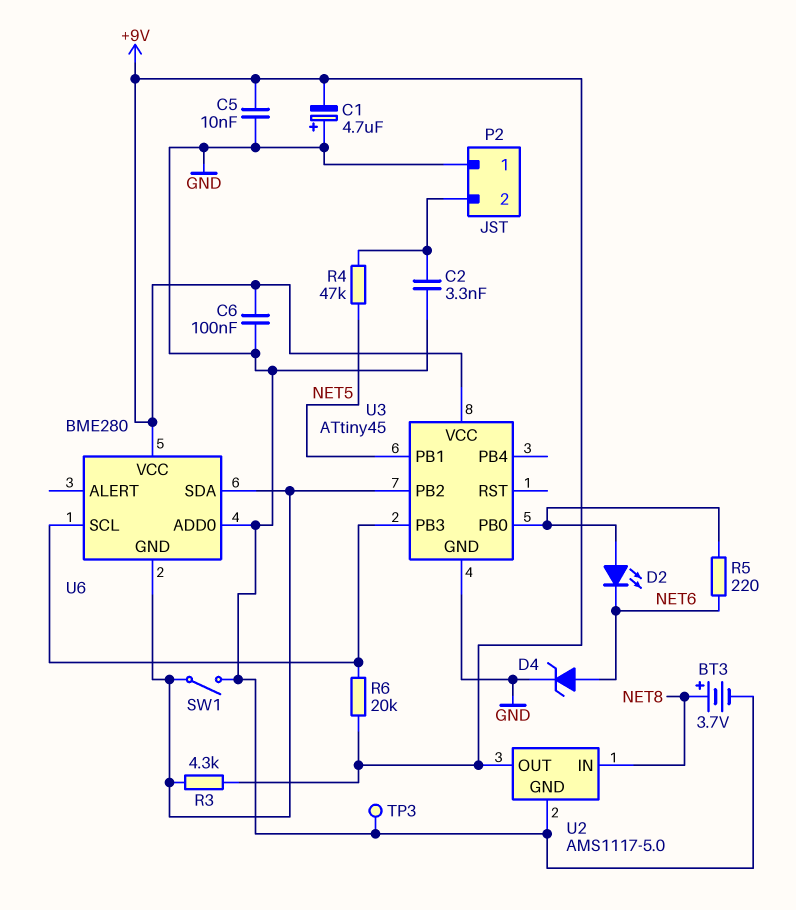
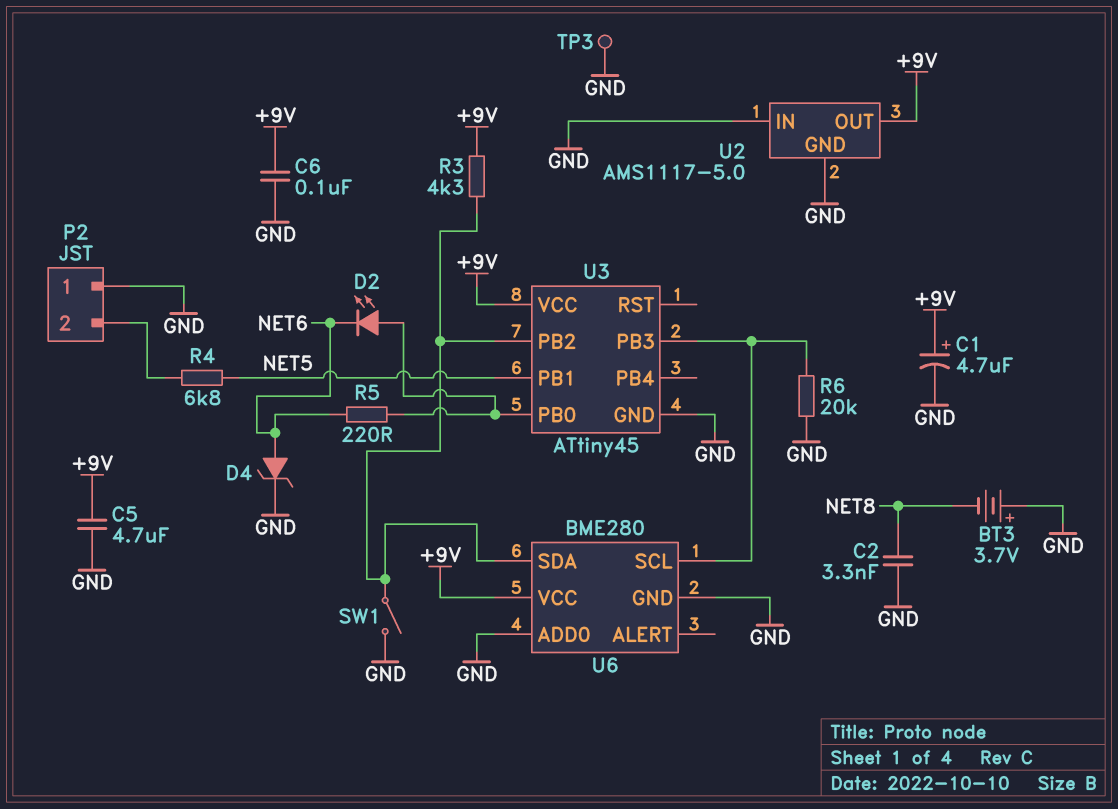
BT3: 3.7V (plus NET8, minus GND) -> 3.7V (plus GND, minus NET8)
C1: 4.7uF (plus GND, minus +9V) -> 4.7uF (plus +9V, minus GND)
C2: 3.3nF (GND, P2/2) -> 3.3nF (GND, NET8)
C5: 10nF (+9V, GND) -> 4.7uF (+9V, GND)
R4: 47k (NET5, P2/2) -> 6.8k (NET5, P2/2)
R6: 20k (+9V, U3/PB3) -> 20k (GND, U3/PB3)
U2 pin IN: NET8 -> GND
U6 pin GND: U3/PB2 -> GND

